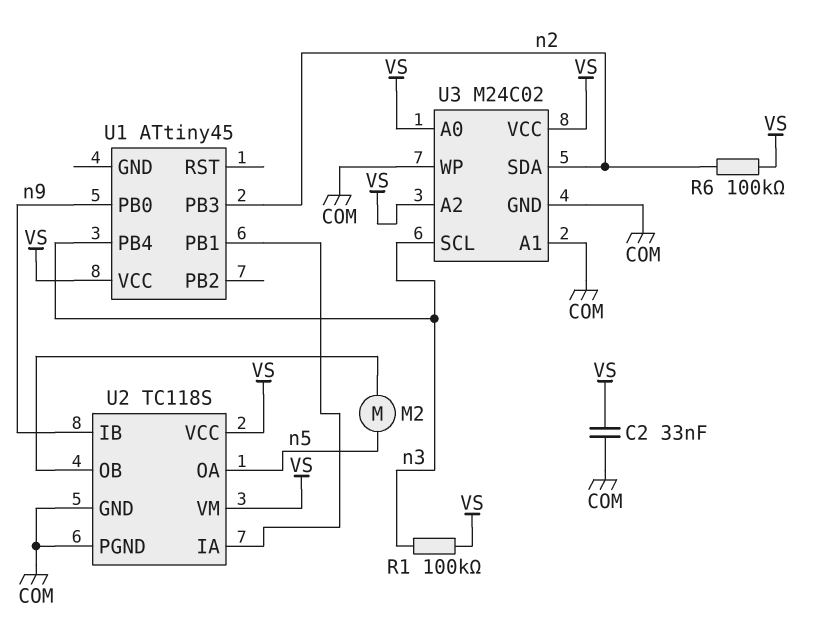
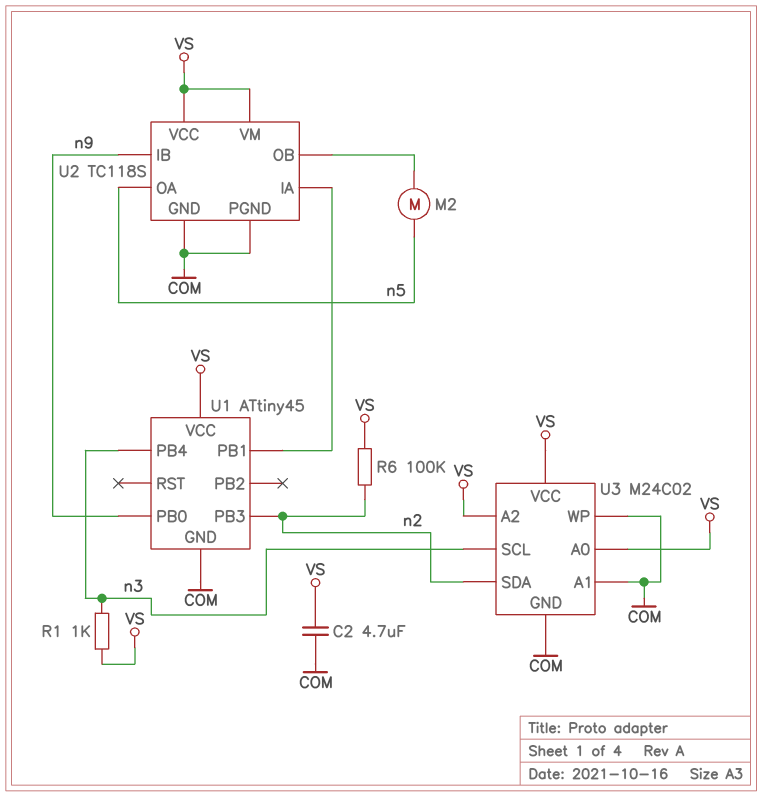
C2: 33nF (COM, VS) -> 4.7uF (COM, VS)
R1: 100k (VS, n3) -> 1k (VS, n3)
U1 pin GND: none -> COM

